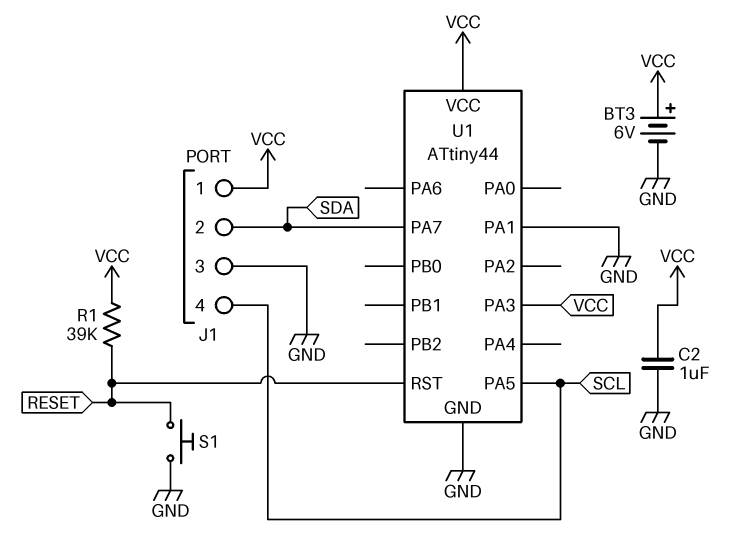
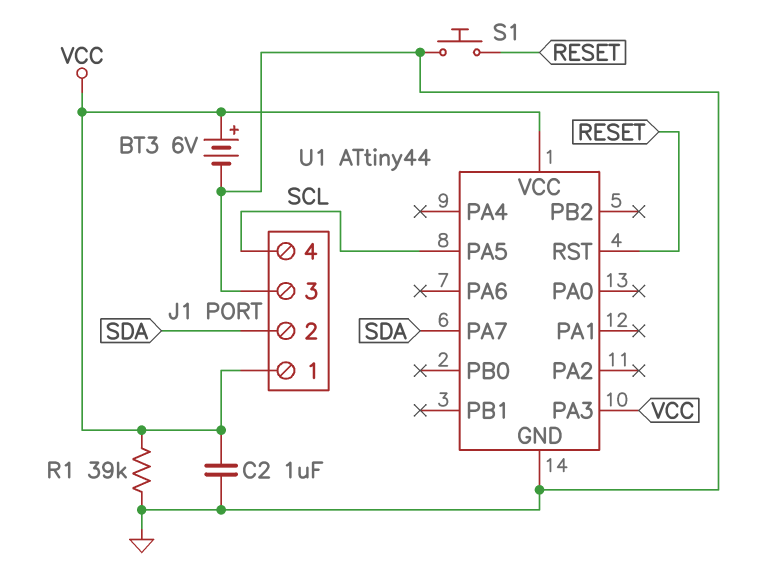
R1: 39k (RESET, VCC) -> 39k (GND, VCC)
U1 pin PA1: GND -> none

